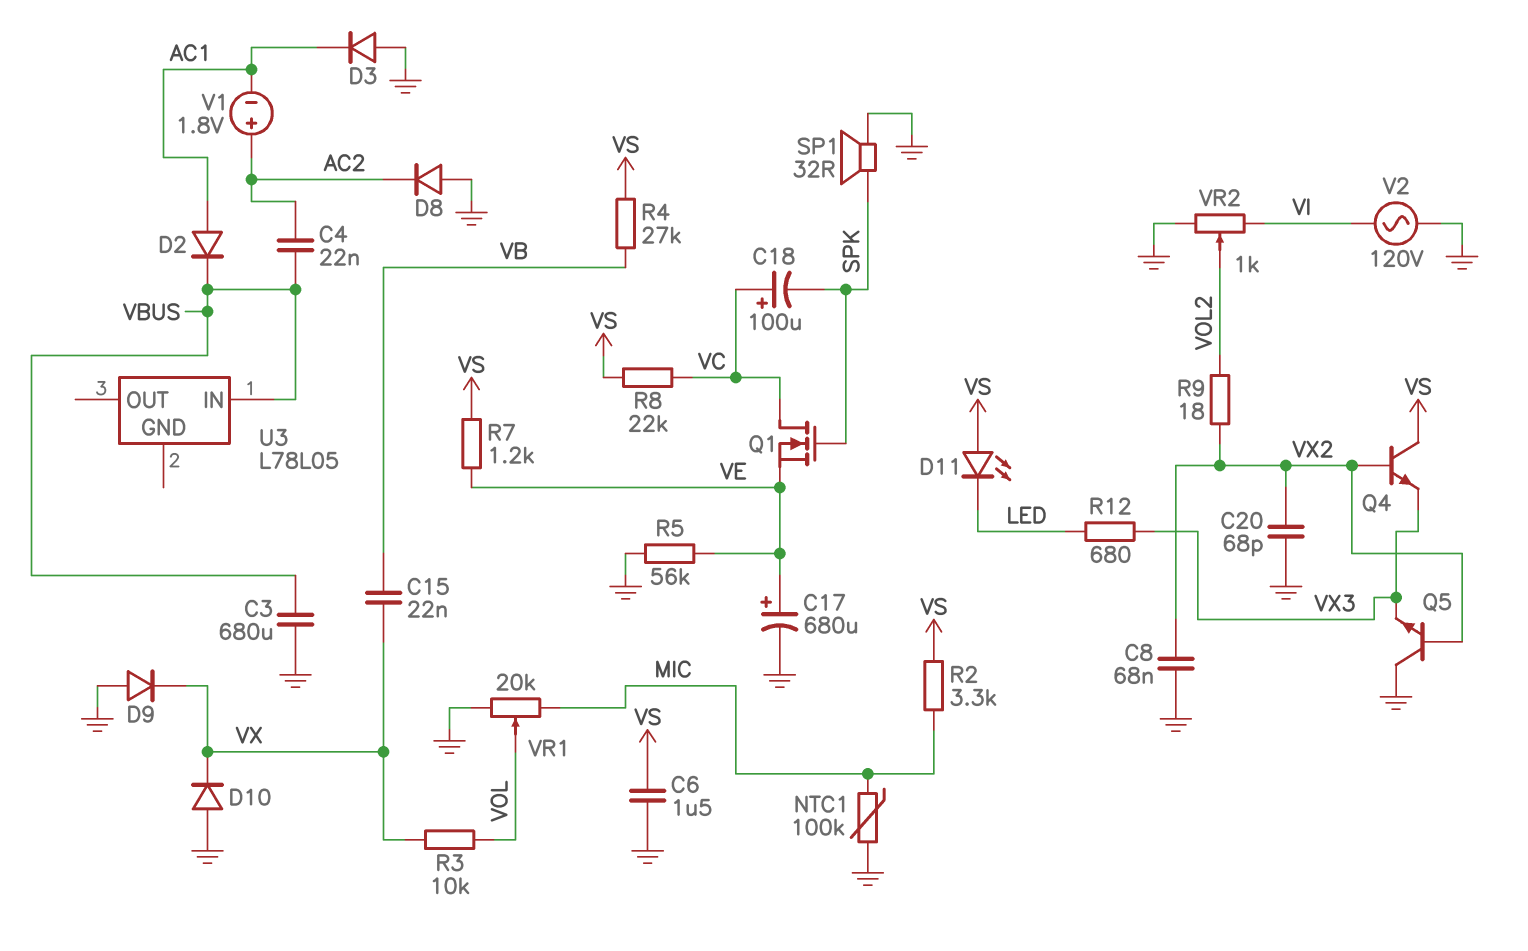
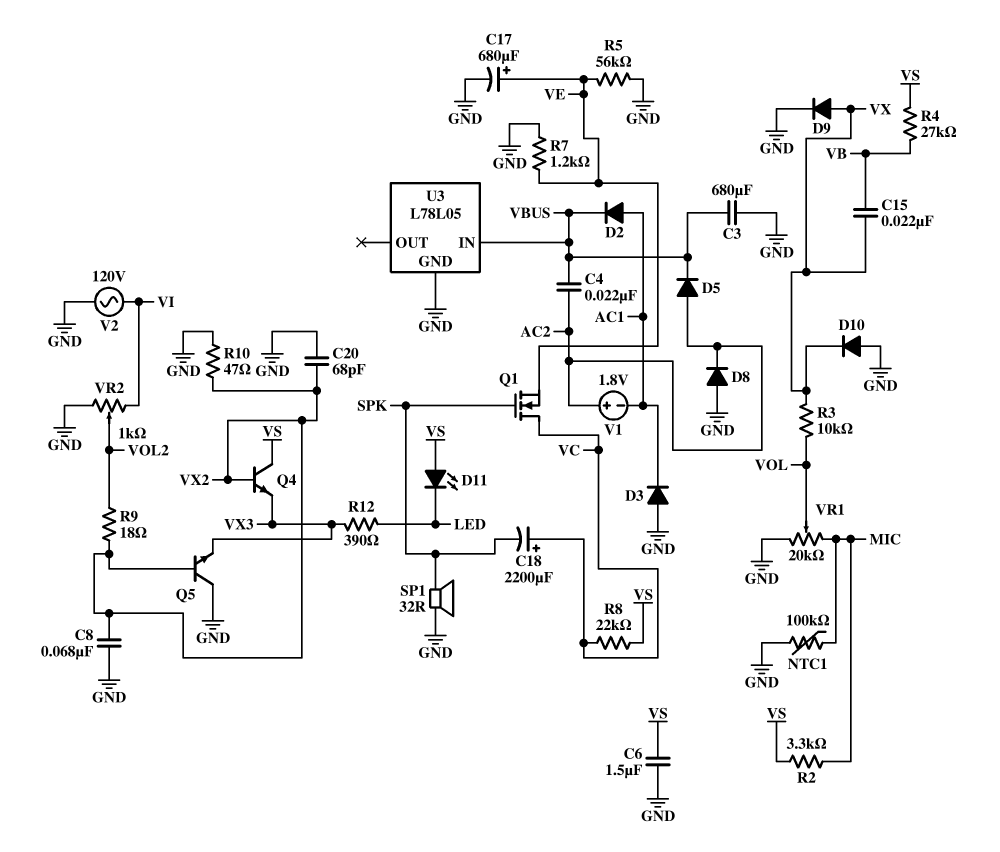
C18: 100uF (plus VC, minus SPK) -> 2200uF (plus VC, minus SPK)
D5: none -> diode (A AC2, K VBUS)
D9: diode (A GND, K VX) -> diode (A VX, K GND)
R7: 1.2k (VE, VS) -> 1.2k (GND, VE)
R10: none -> 47 (GND, VX2)
R12: 680 (LED, VX3) -> 390 (LED, VX3)
U3 pin GND: none -> GND

